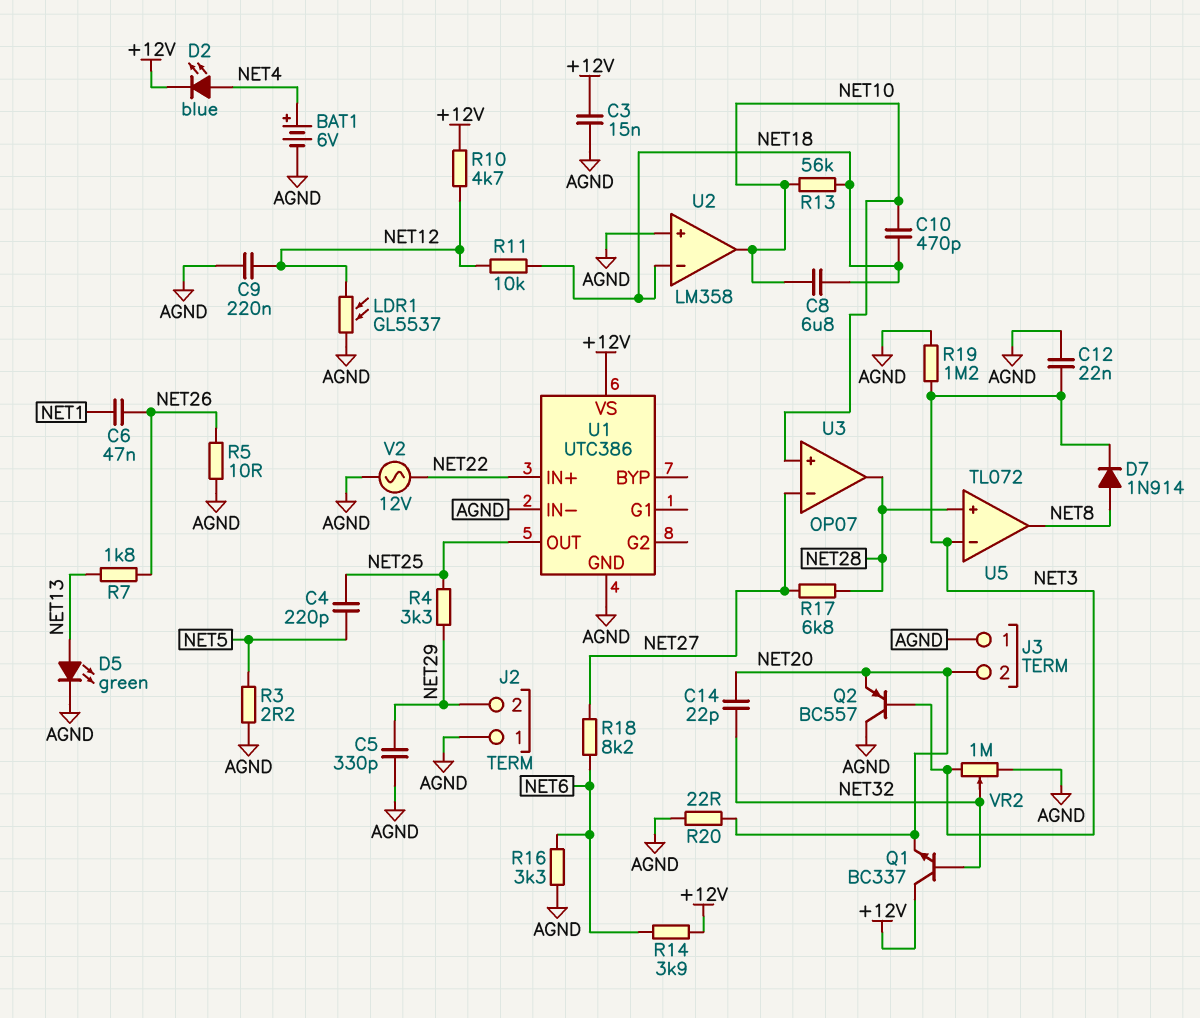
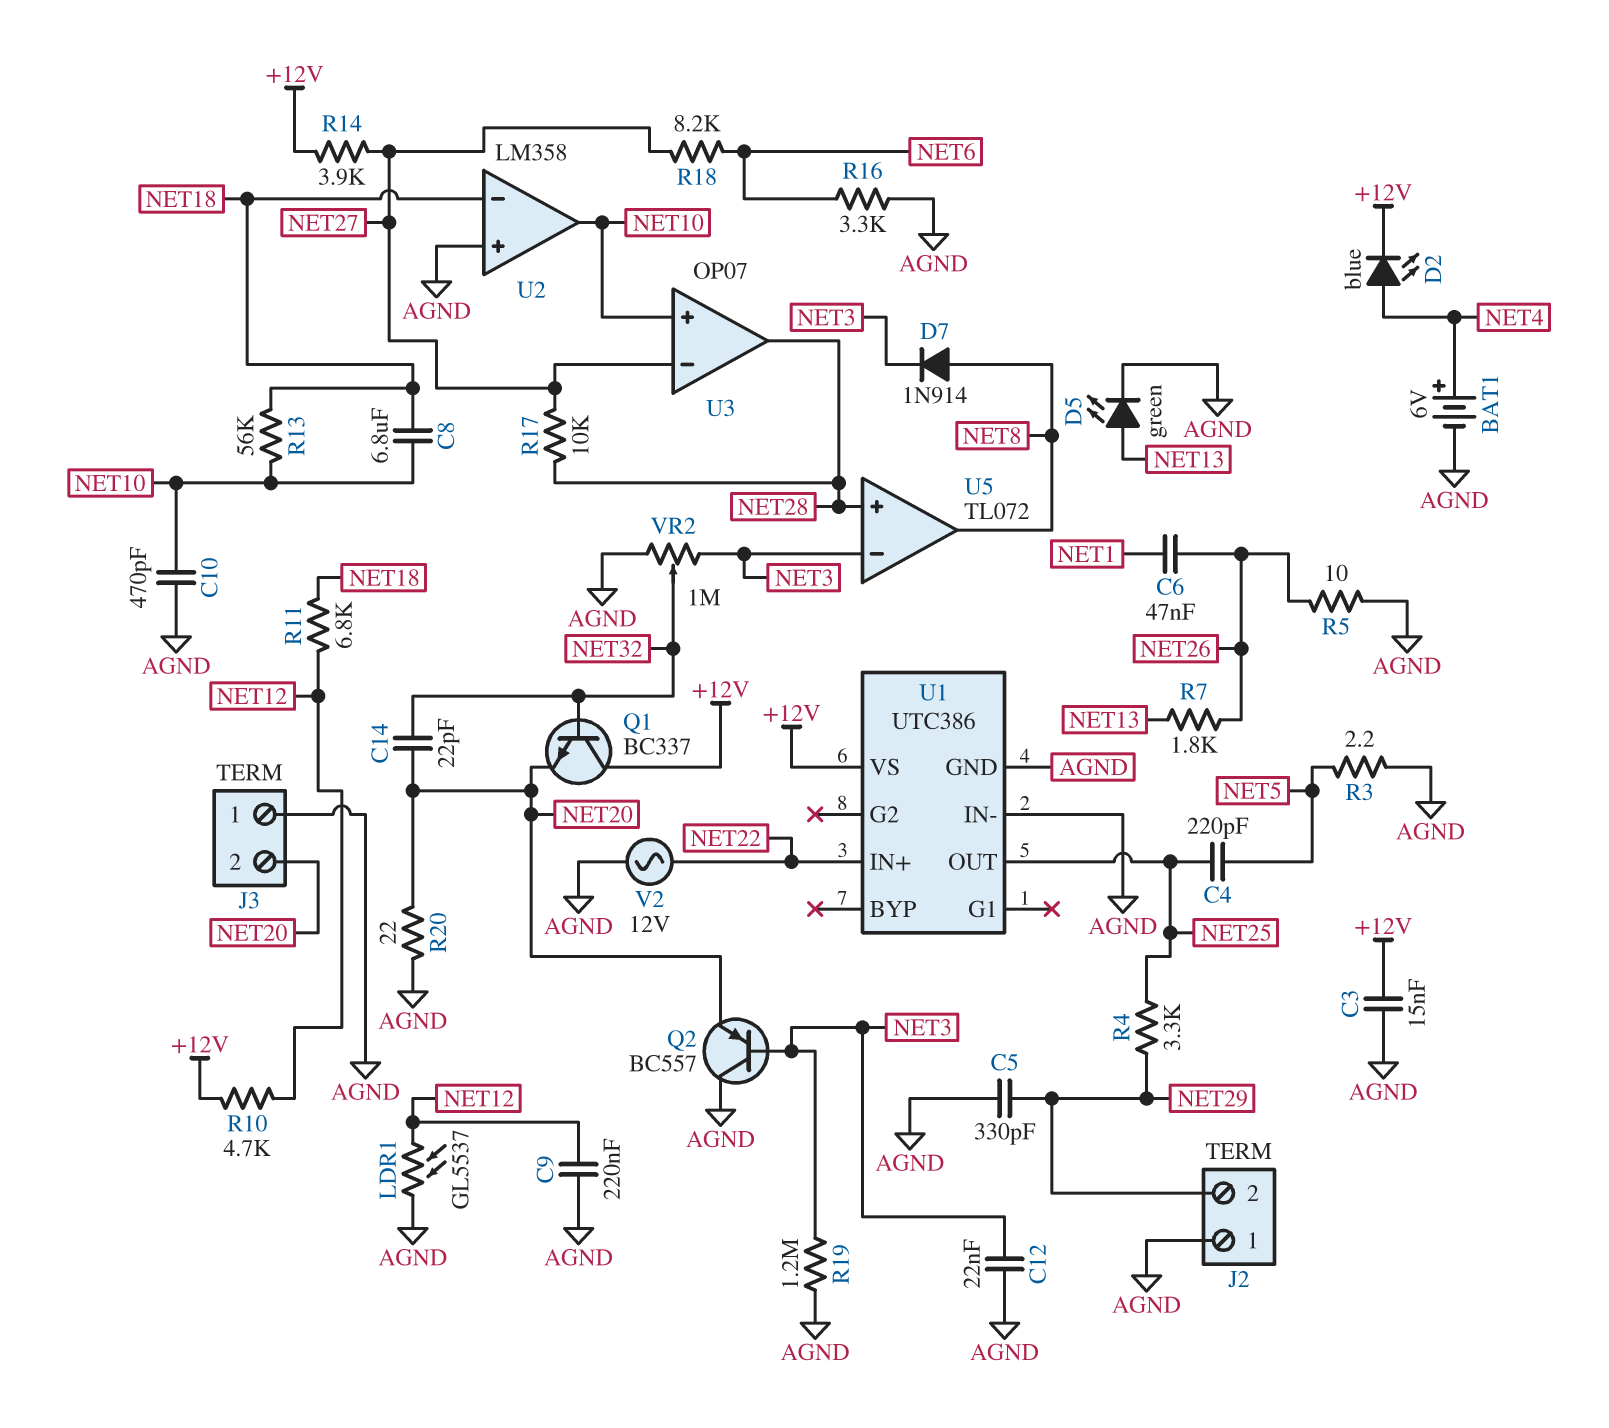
C10: 470pF (NET10, NET18) -> 470pF (AGND, NET10)
R11: 10k (NET12, NET18) -> 6.8k (NET12, NET18)
R14: 3.9k (+12V, NET6) -> 3.9k (+12V, NET27)
R17: 6.8k (NET27, NET28) -> 10k (NET27, NET28)

